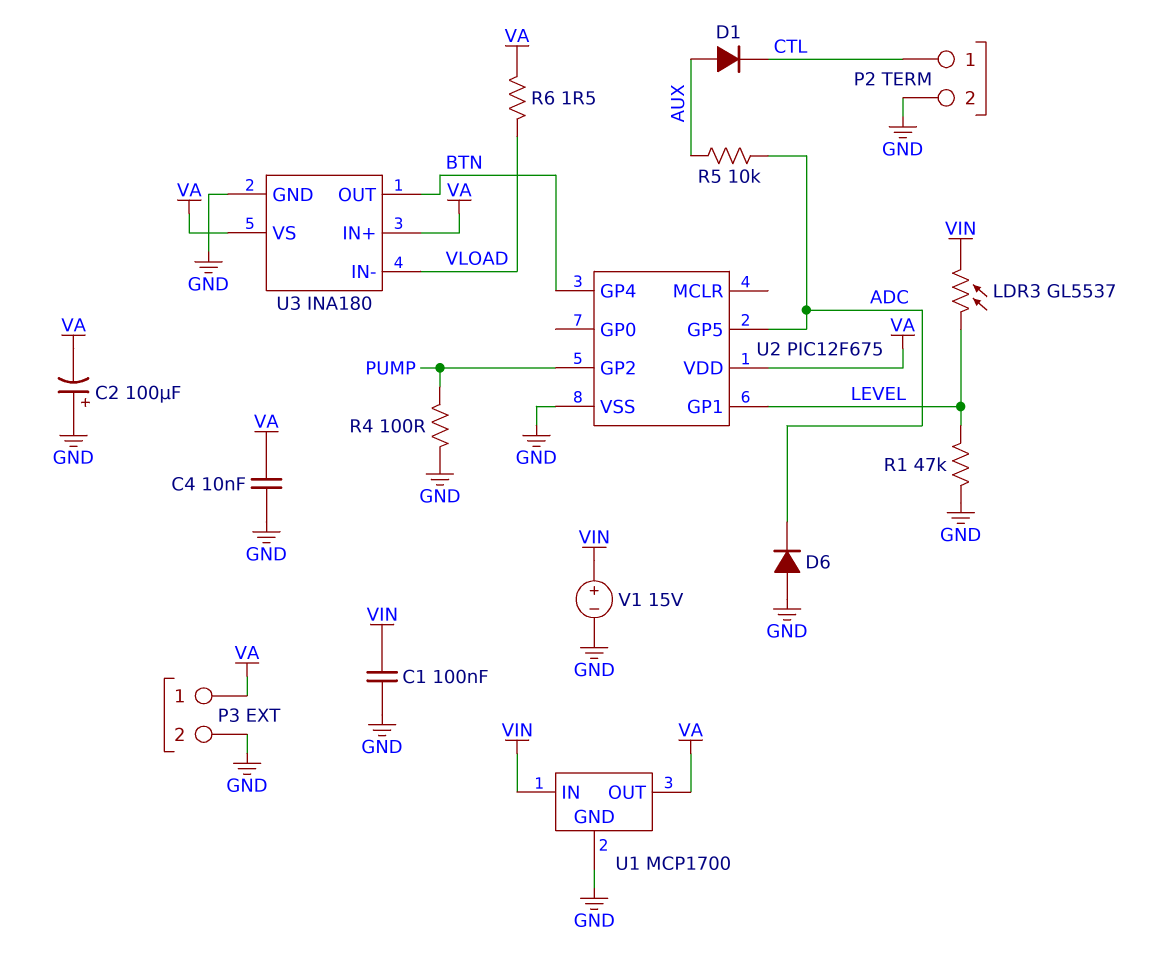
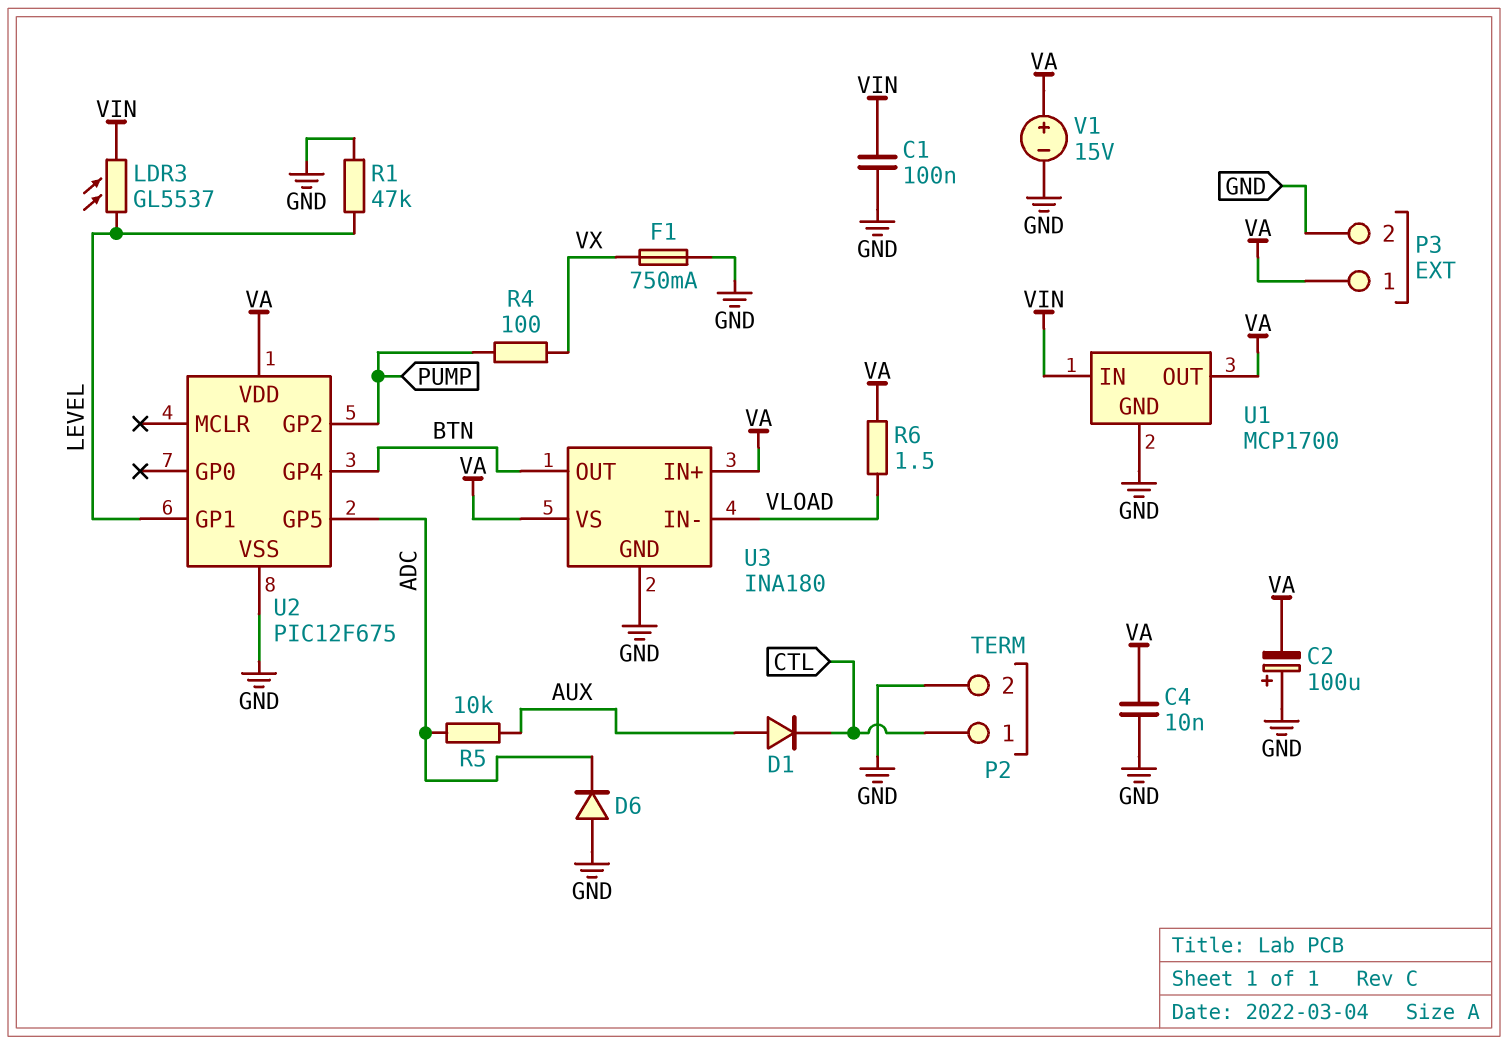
F1: none -> 750mA (GND, VX)
R4: 100 (GND, PUMP) -> 100 (PUMP, VX)
V1: 15V (plus VIN, minus GND) -> 15V (plus VA, minus GND)

